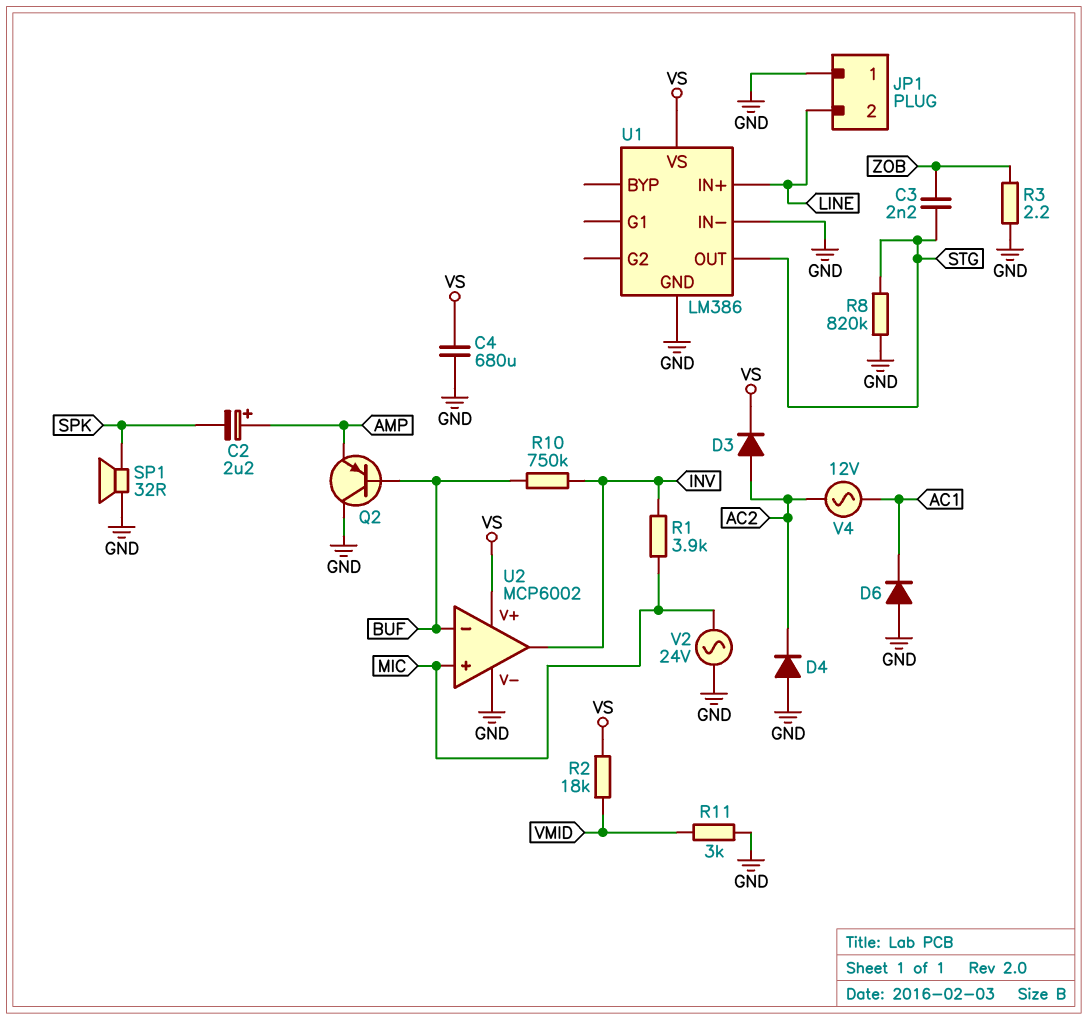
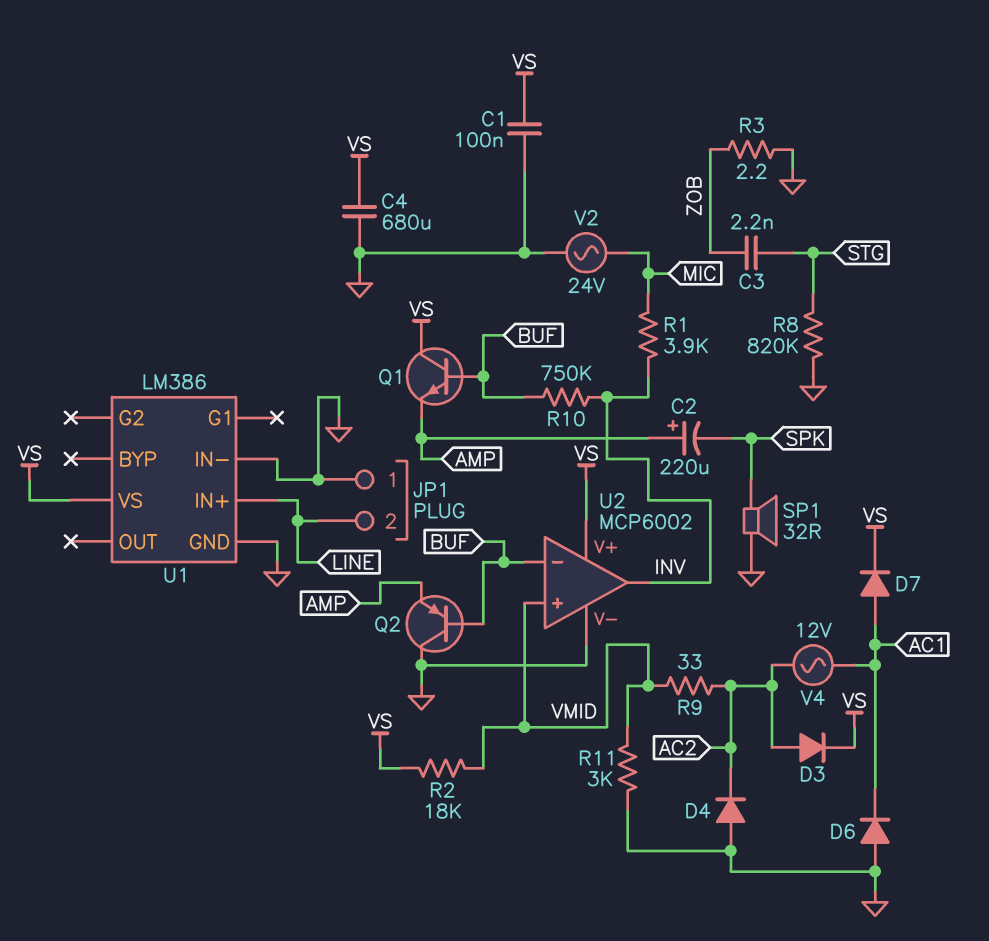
C1: none -> 100nF (GND, VS)
C2: 2.2uF (plus AMP, minus SPK) -> 220uF (plus AMP, minus SPK)
D7: none -> diode (A AC1, K VS)
Q1: none -> NPN (B BUF, C VS, E AMP)
R9: none -> 33 (AC2, VMID)
U1 pin OUT: STG -> none
U2 pin in+: MIC -> VMID

